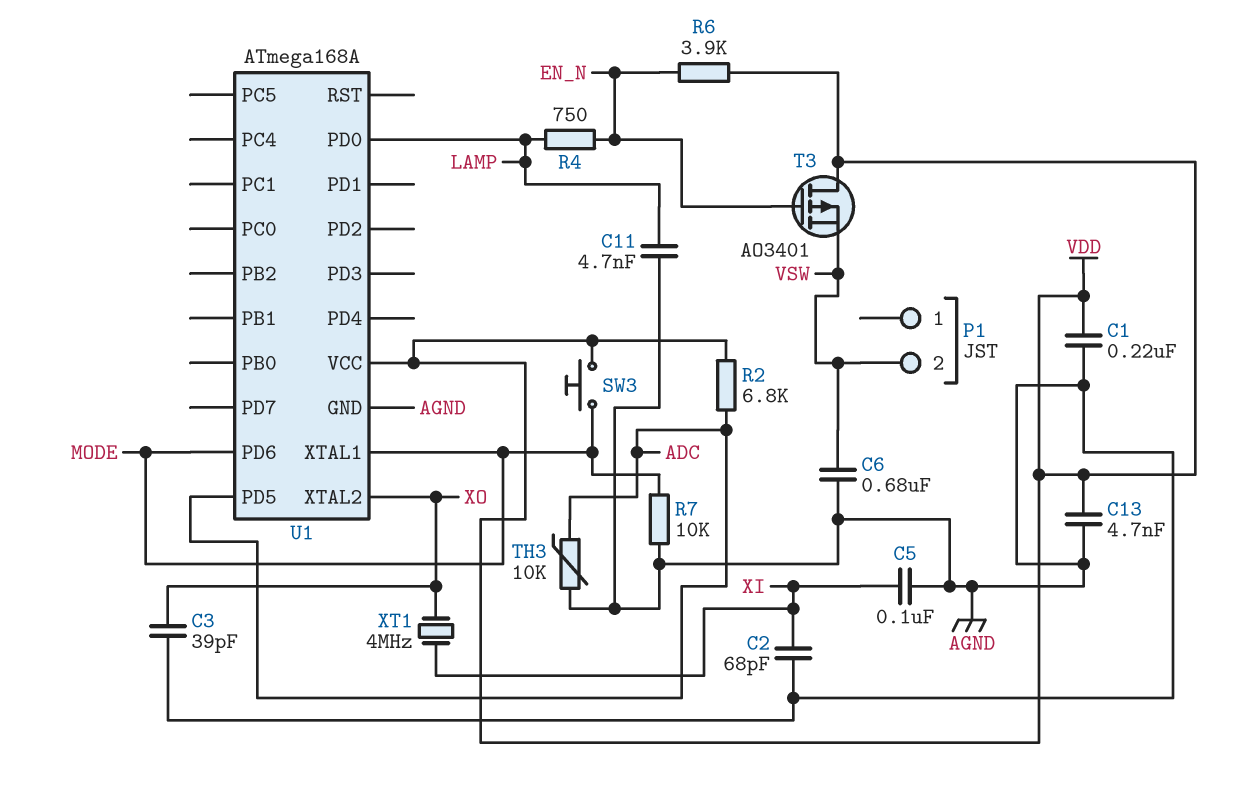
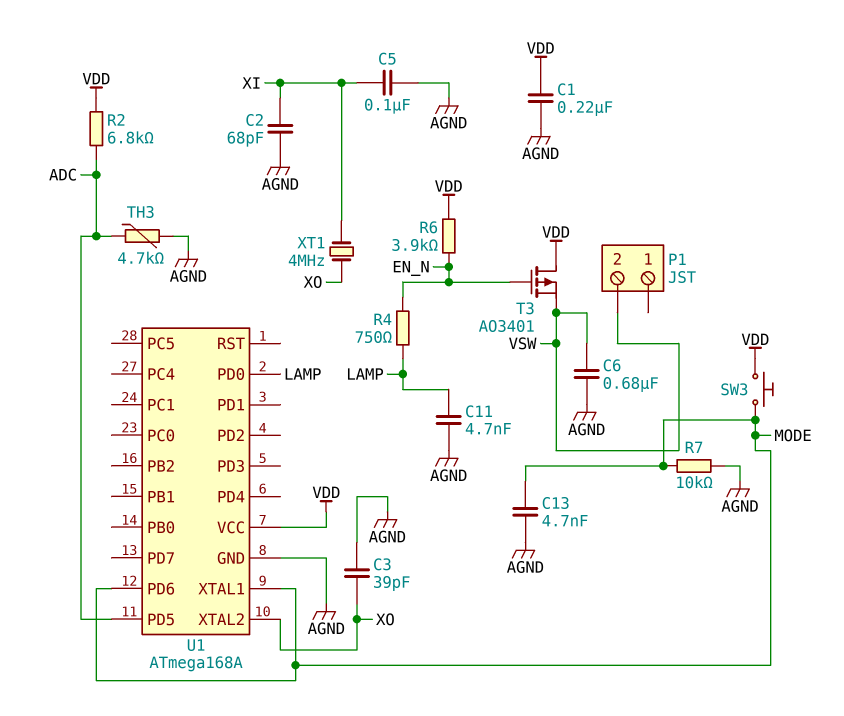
C13: 4.7nF (AGND, VDD) -> 4.7nF (AGND, MODE)
TH3: 10k (ADC, AGND) -> 4.7k (ADC, AGND)

